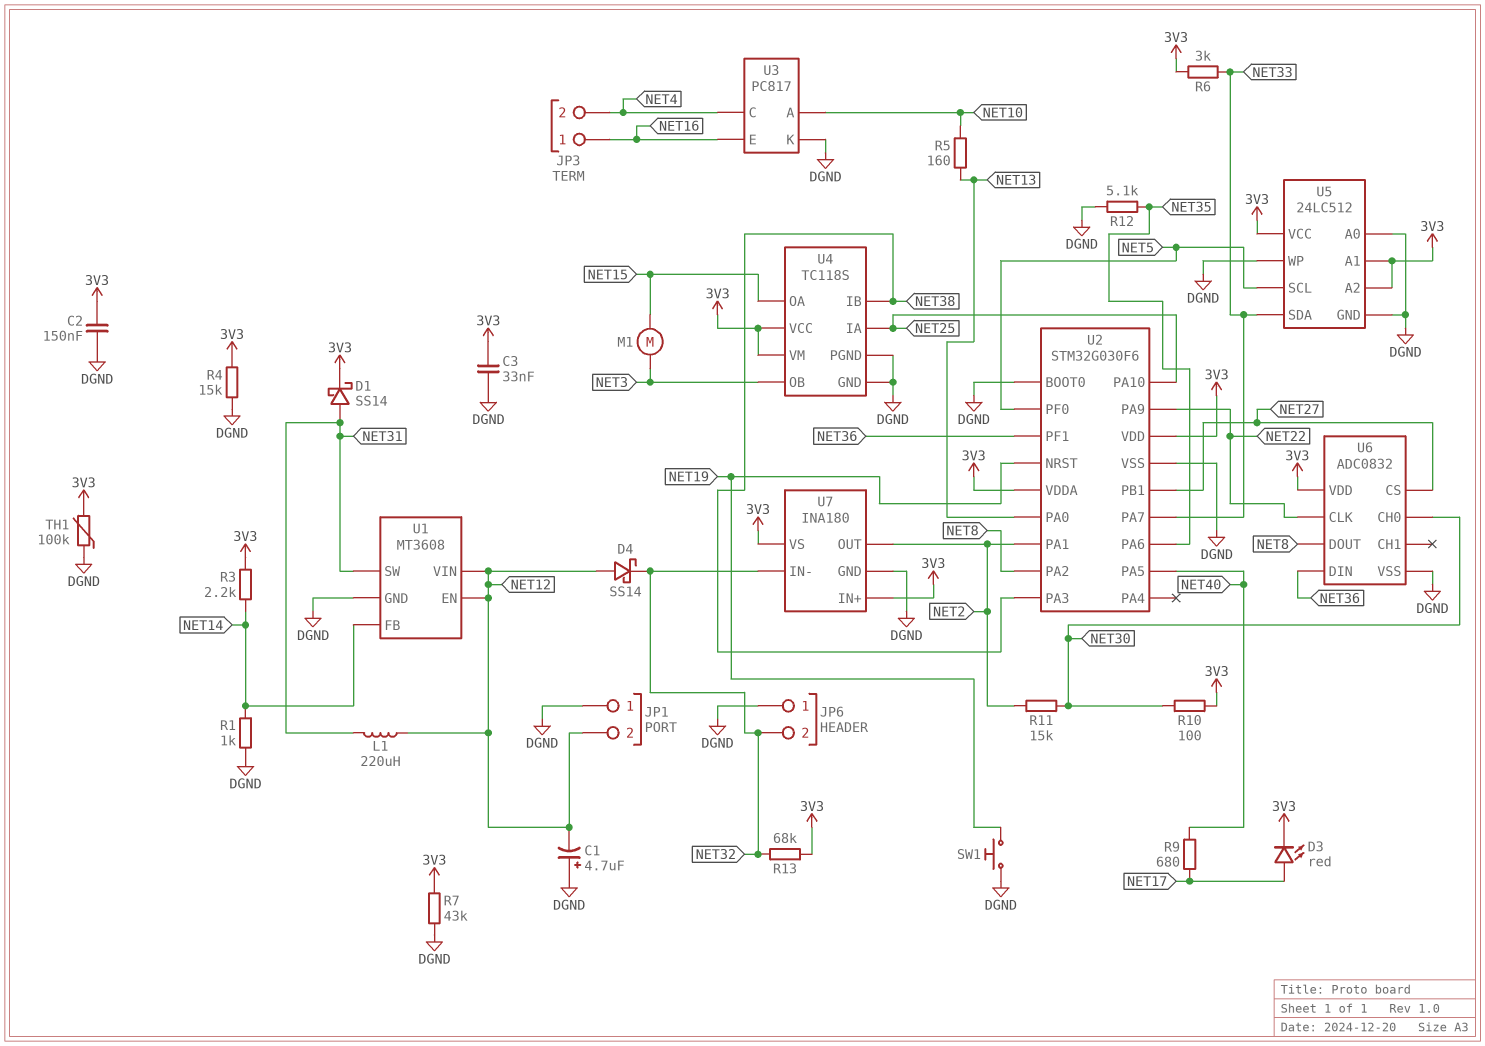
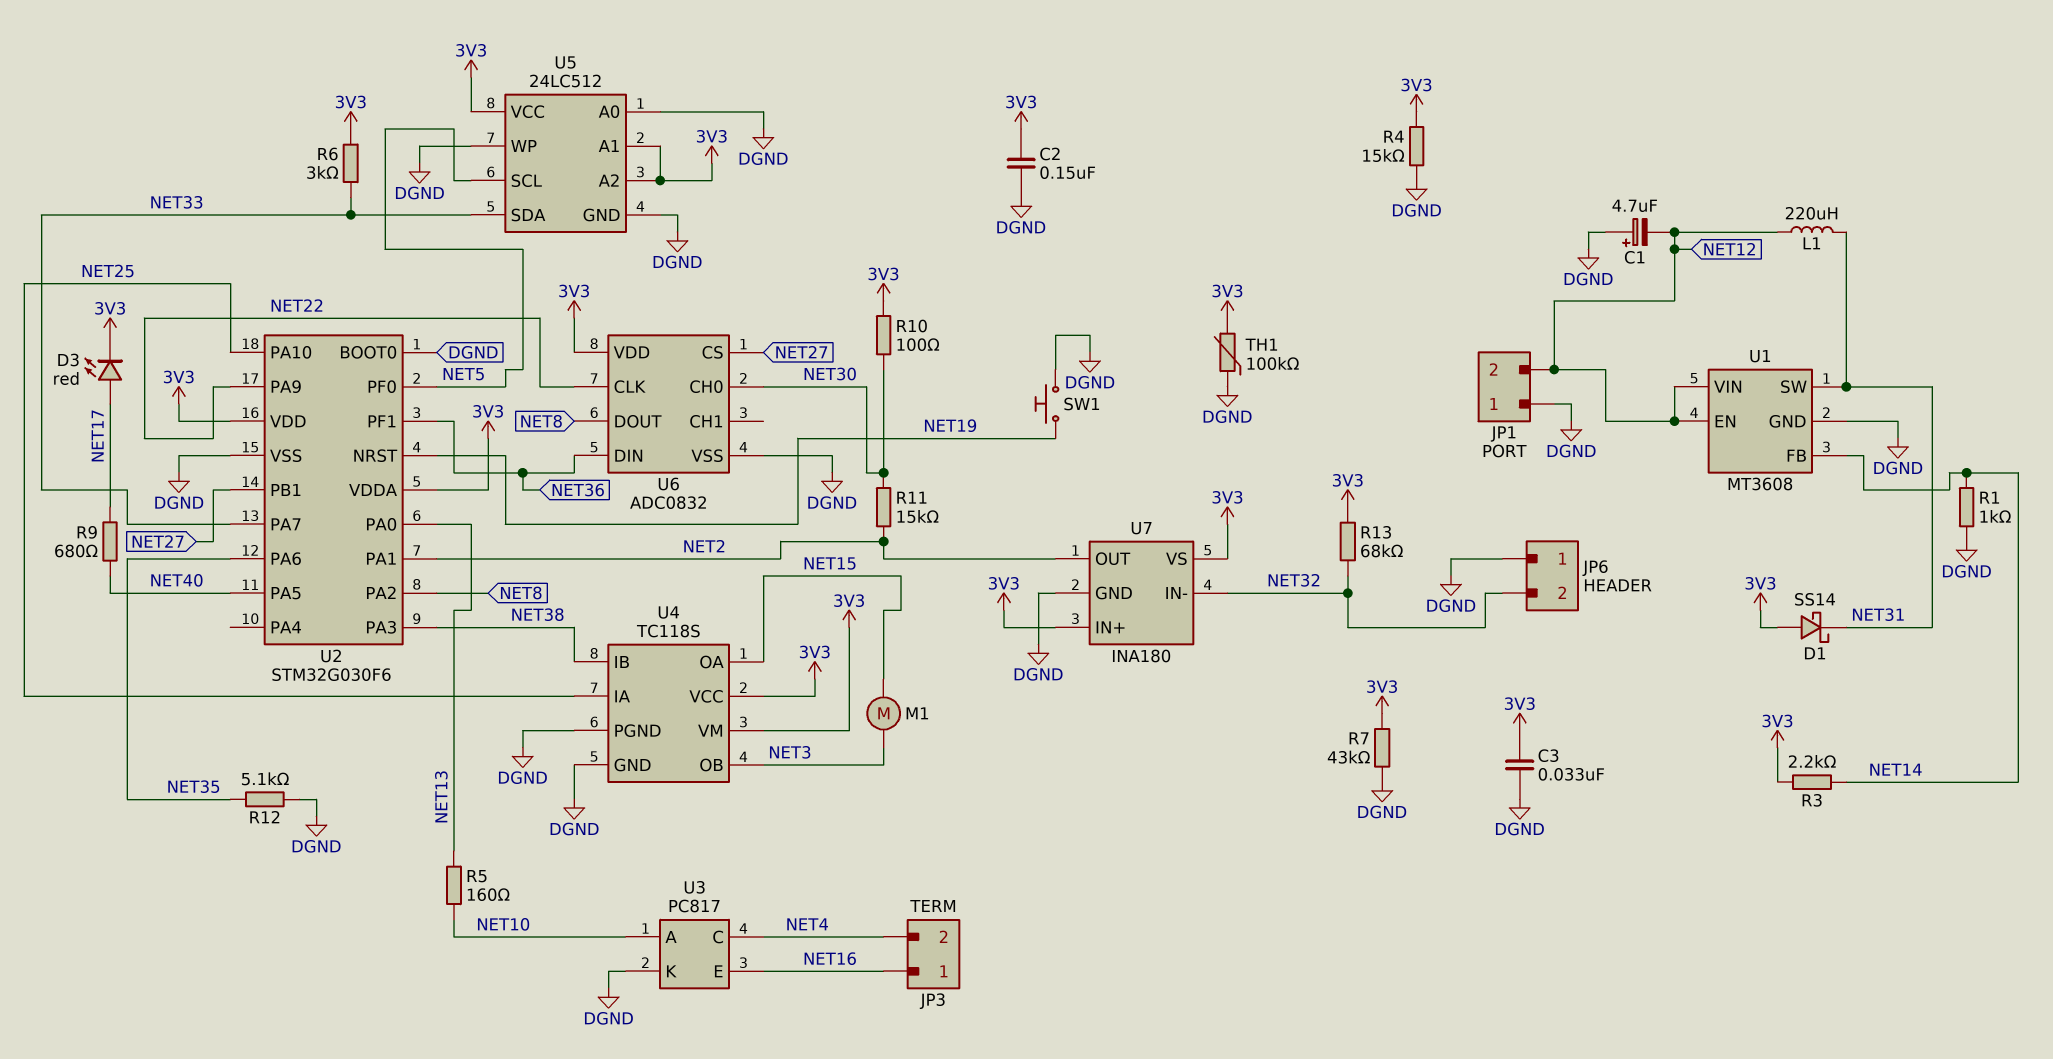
D1: schottky SS14 (A NET31, K 3V3) -> schottky SS14 (A 3V3, K NET31)
D4: schottky SS14 (A NET12, K NET32) -> none

